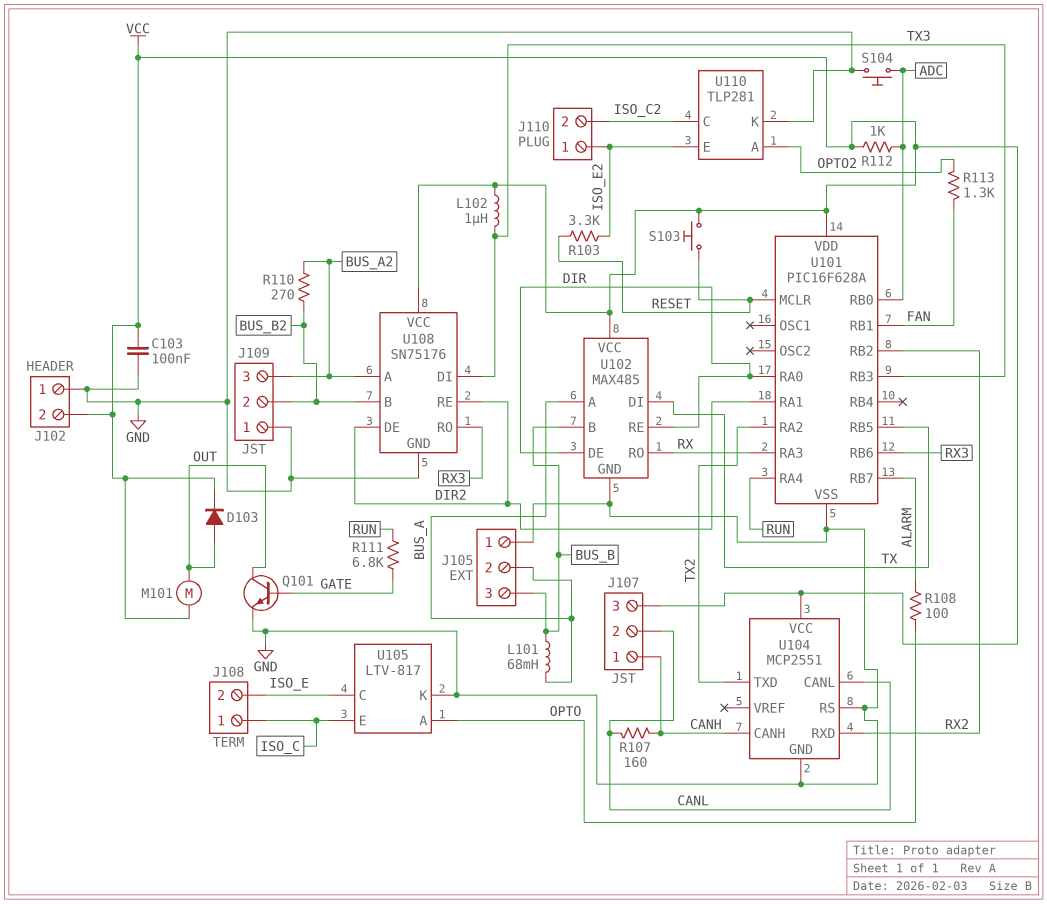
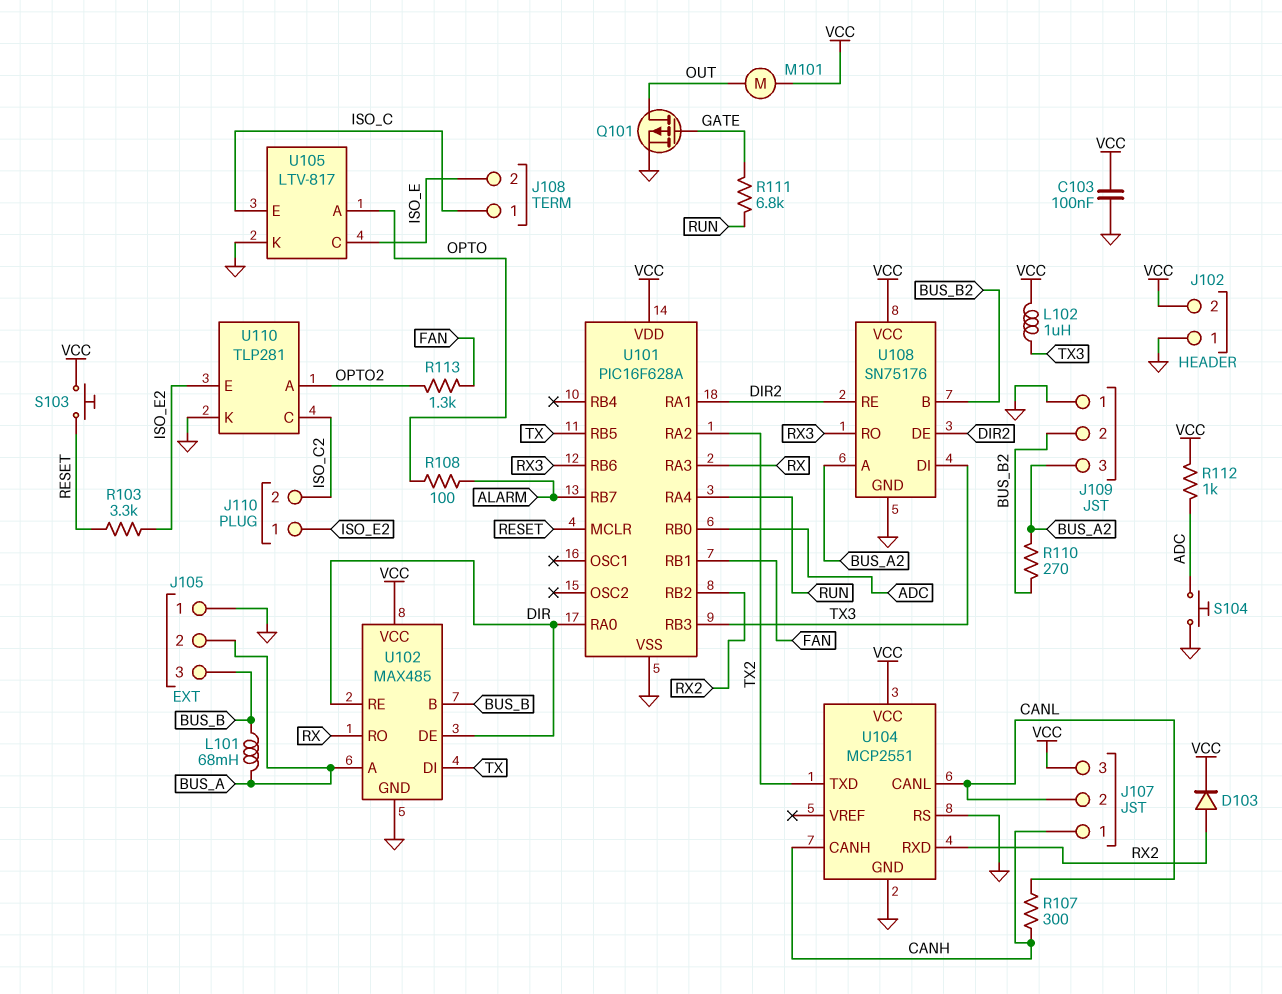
D103: diode (A OUT, K VCC) -> diode (A RX2, K VCC)
Q101: NPN (B GATE, C OUT, E GND) -> PMOS (G GATE, D OUT, S GND)
R107: 160 (CANH, CANL) -> 300 (CANH, CANL)

